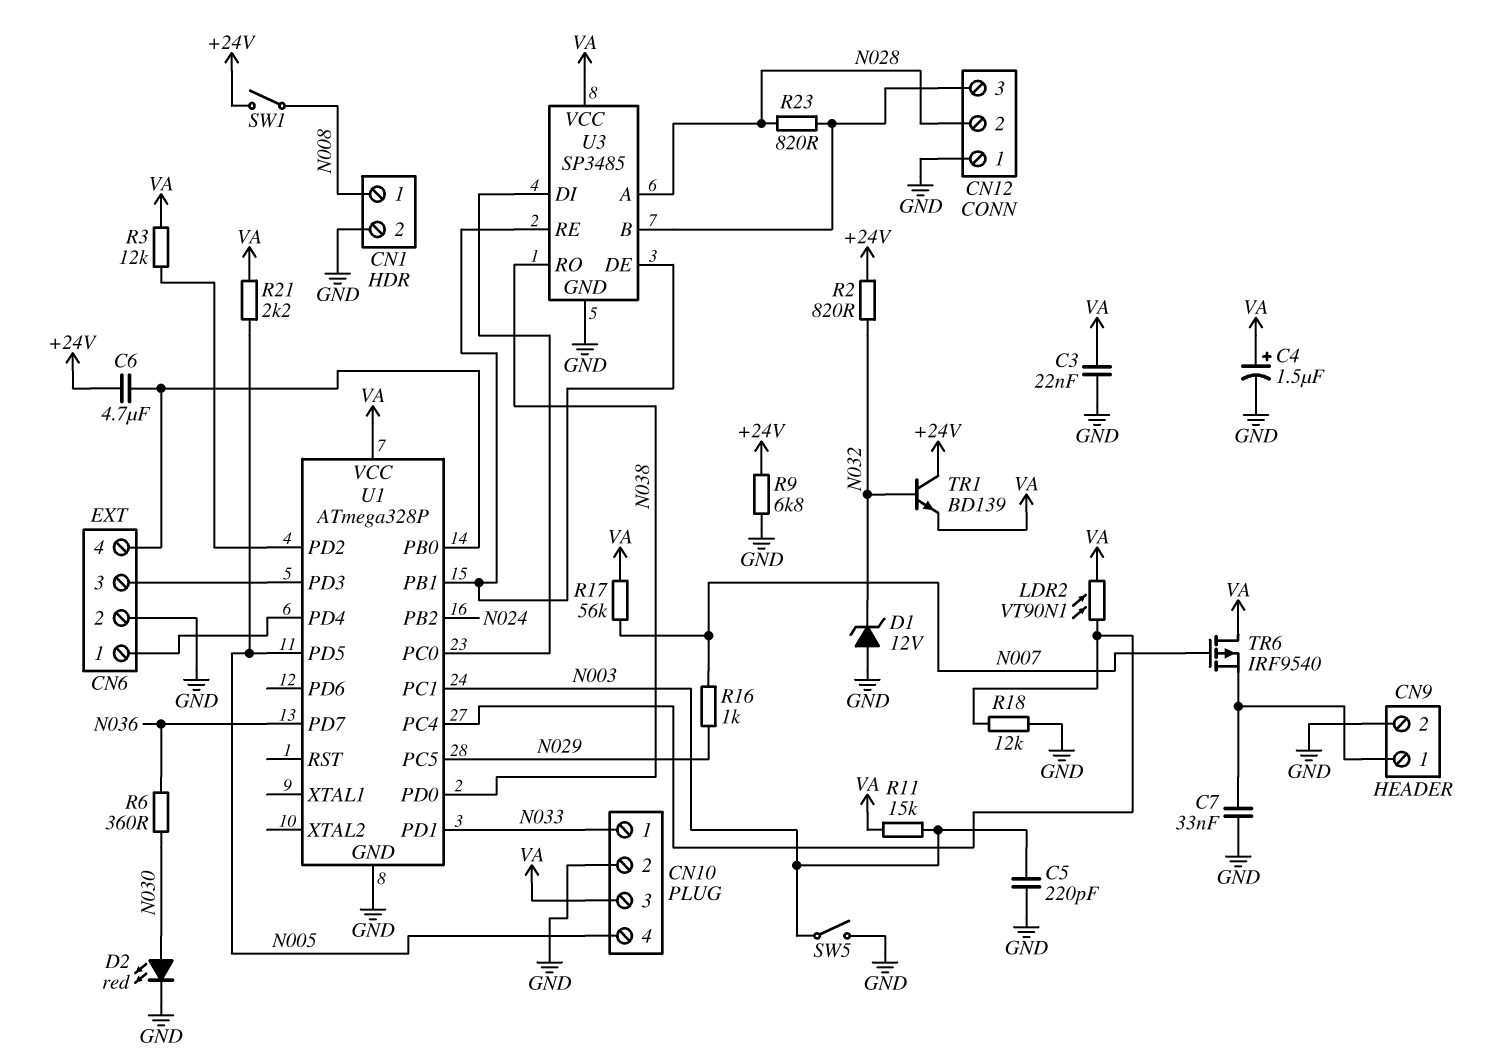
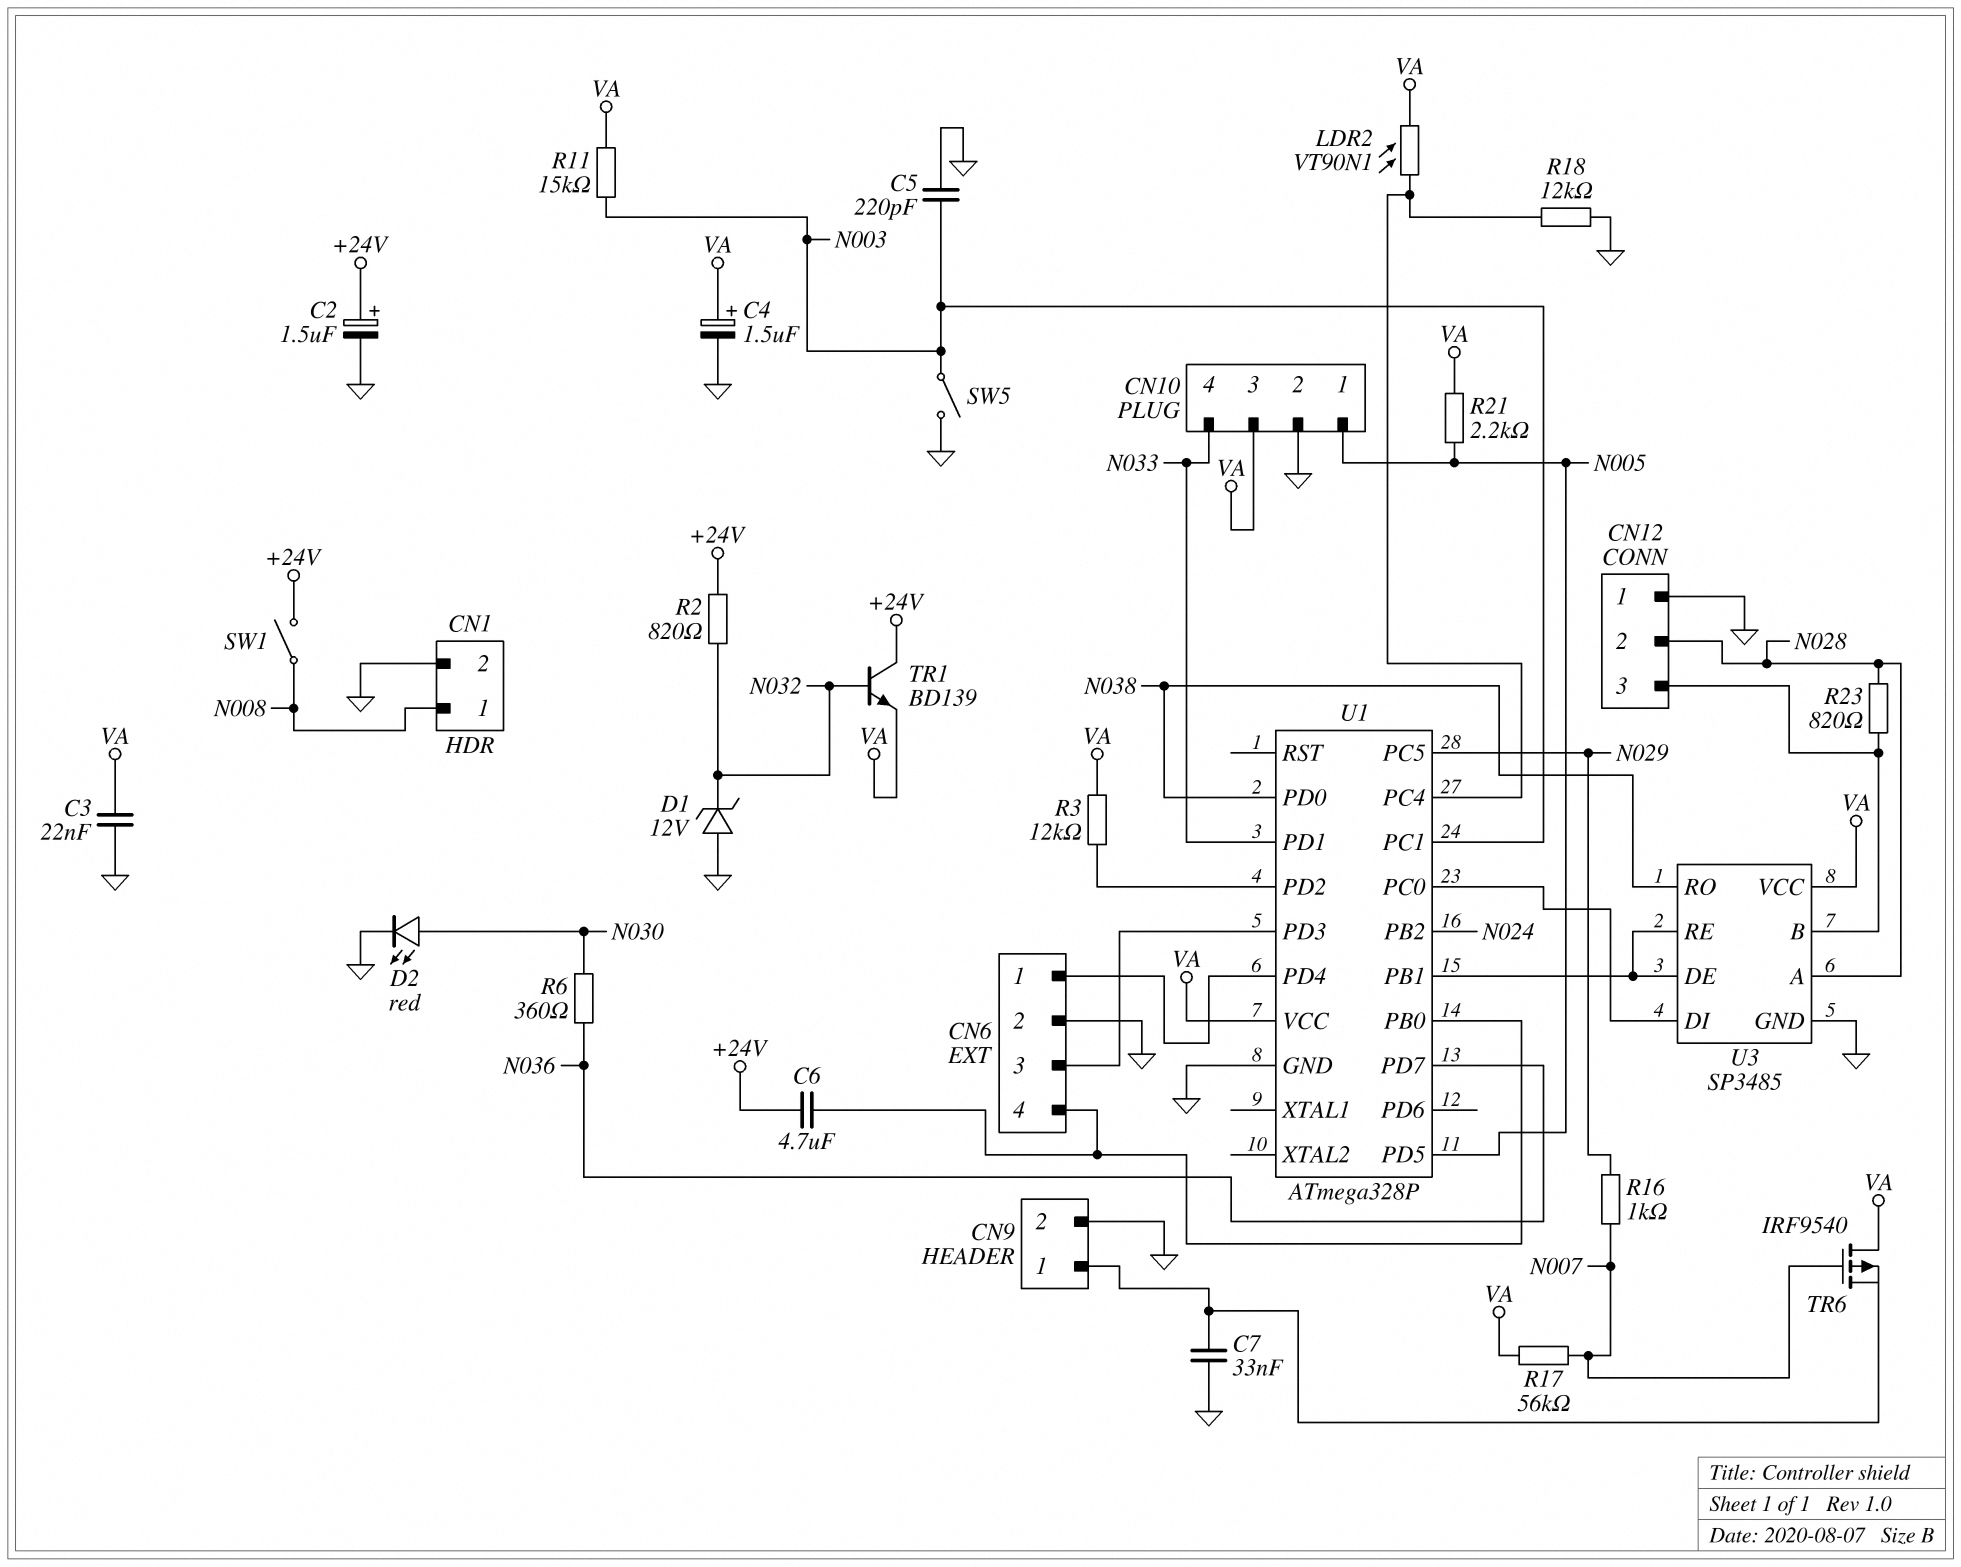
C2: none -> 1.5uF (plus +24V, minus GND)
CN10 pin 1: N033 -> N005
CN10 pin 4: N005 -> N033
R9: 6.8k (+24V, GND) -> none

